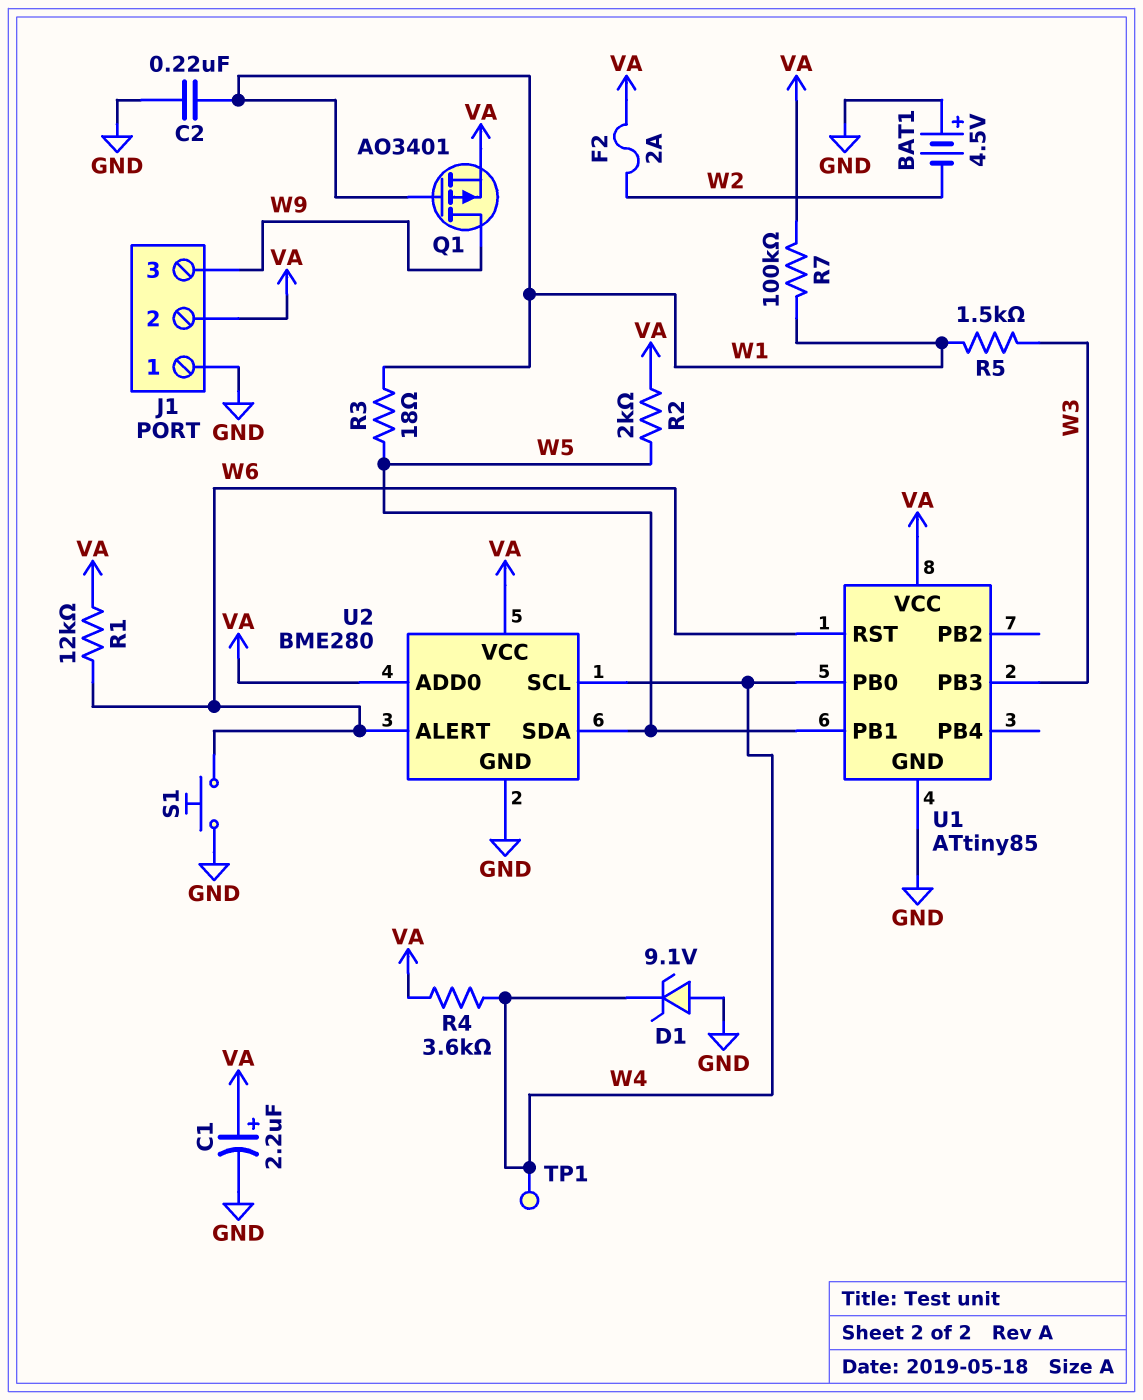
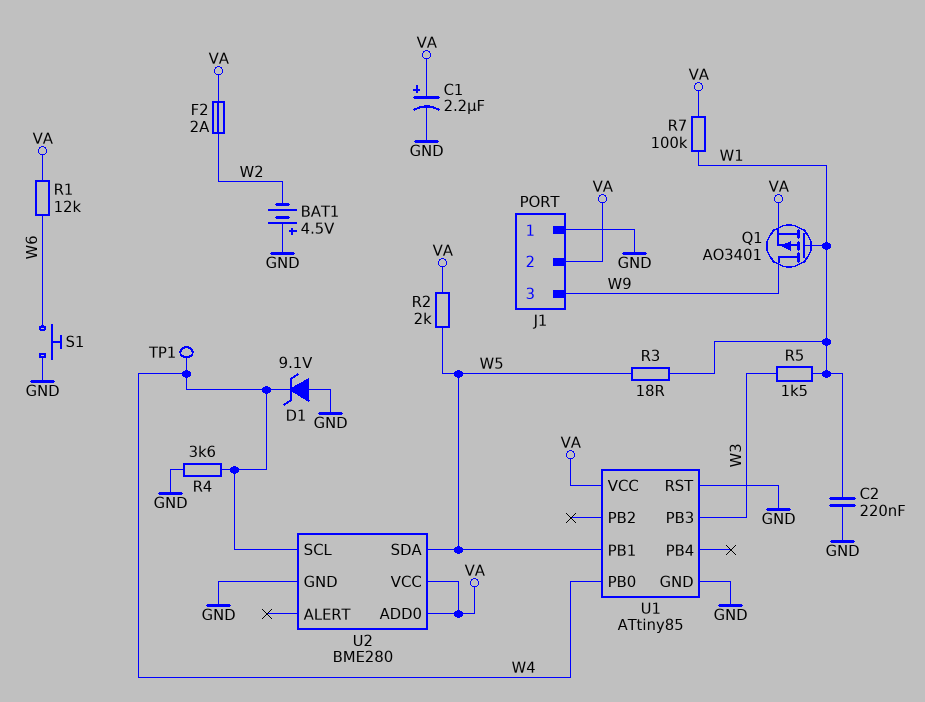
R4: 3.6k (VA, W4) -> 3.6k (GND, W4)
U1 pin RST: W6 -> GND
U2 pin ALERT: W6 -> none

